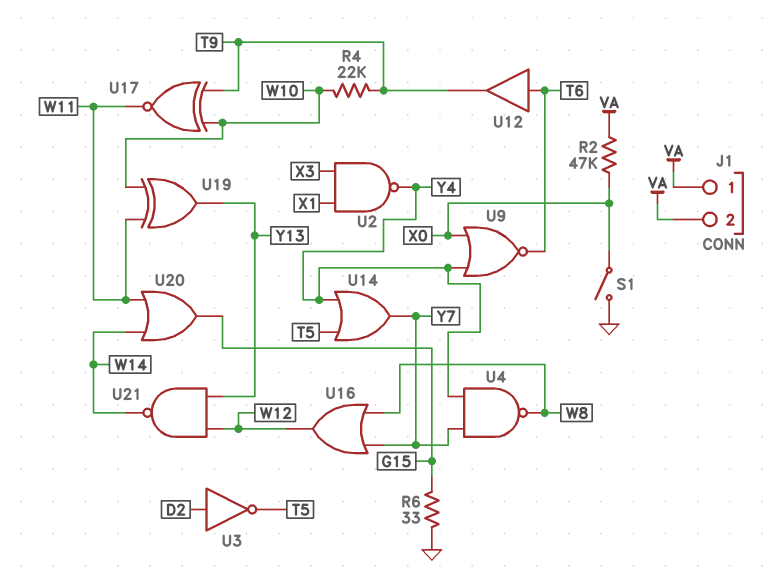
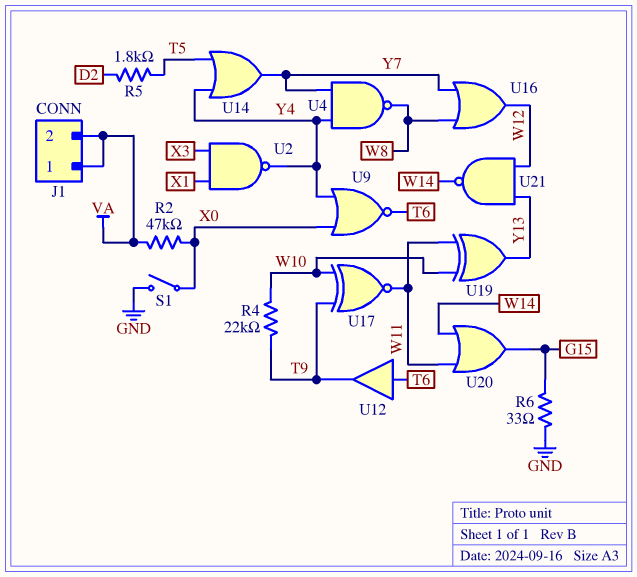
R5: none -> 1.8k (D2, T5)
U3: NOT (in D2, out T5) -> none

